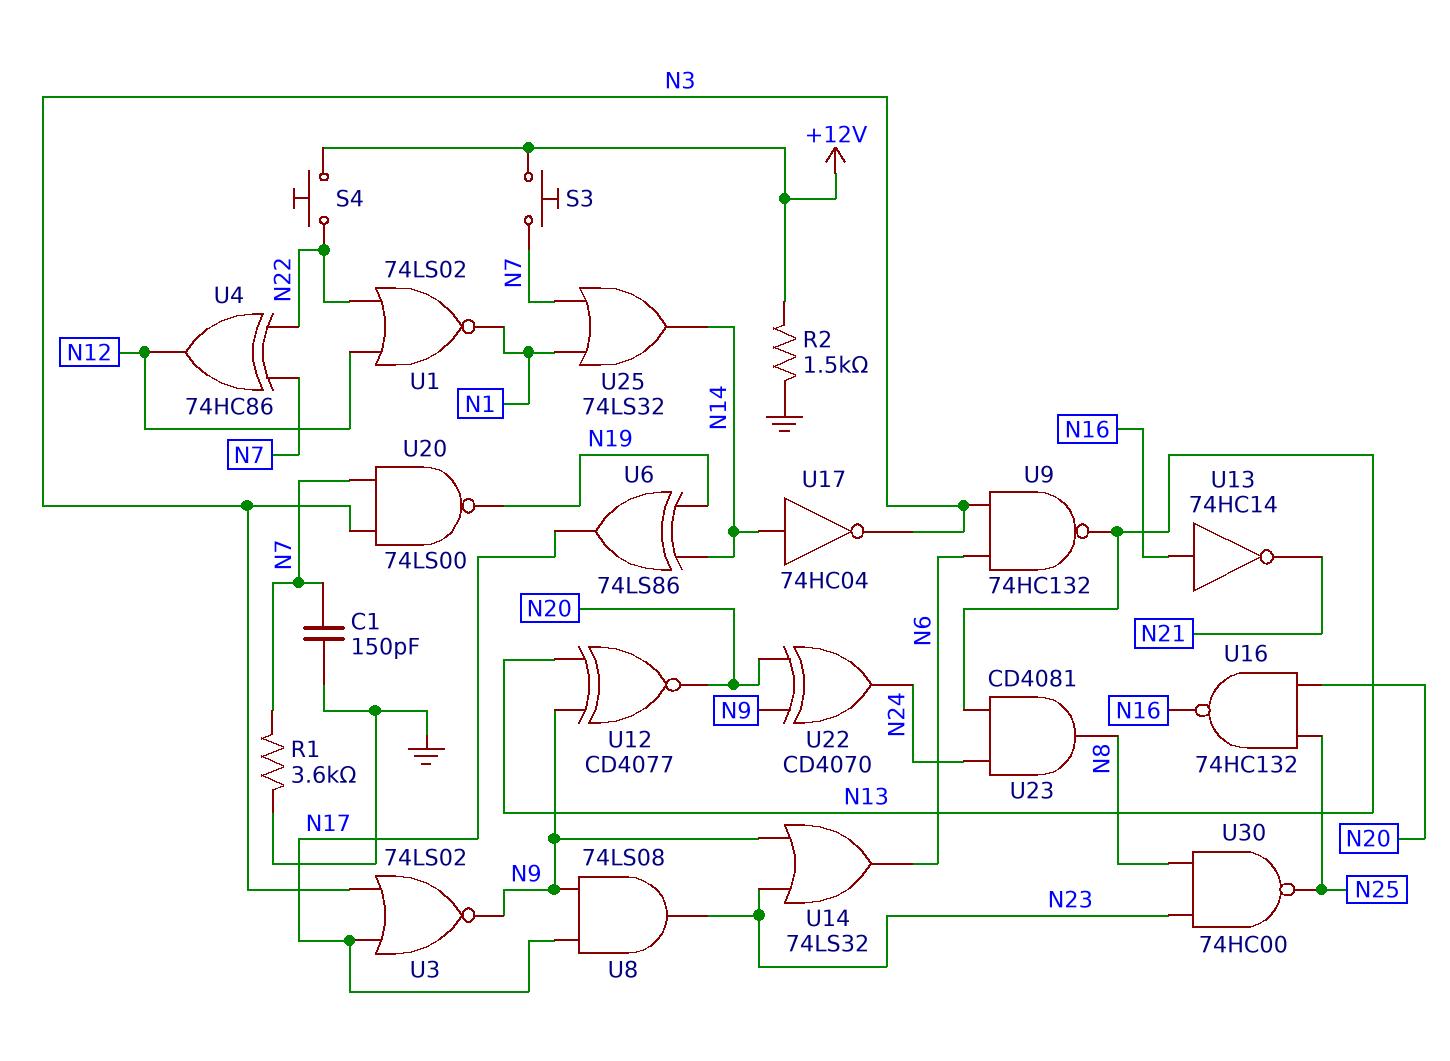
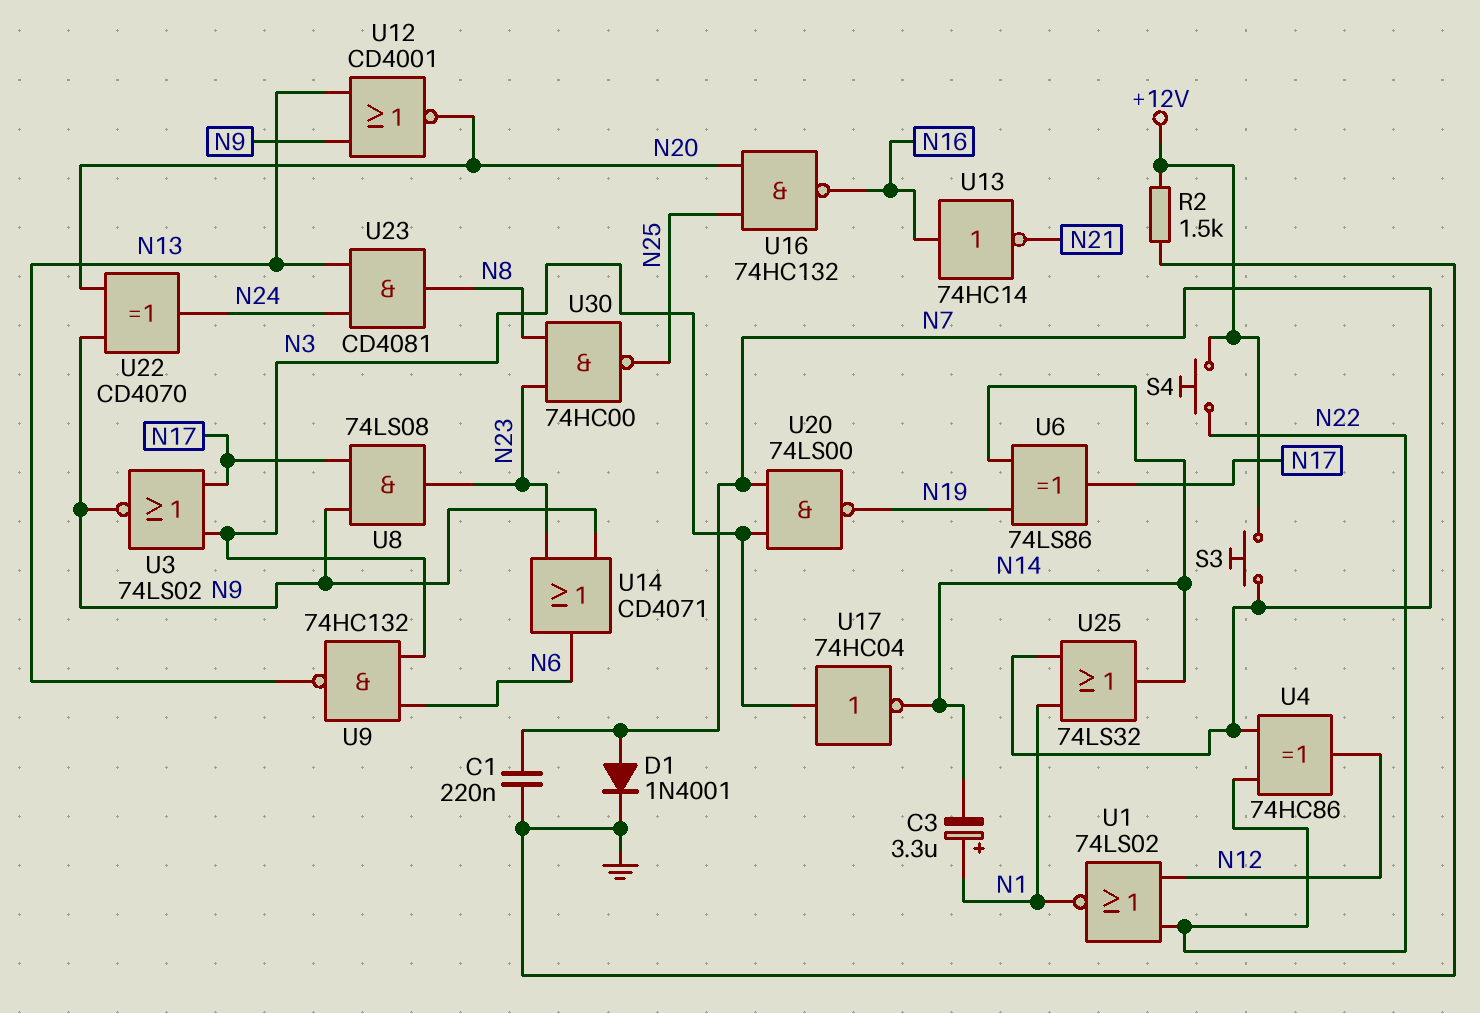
C1: 150pF (GND, N7) -> 220nF (GND, N7)
C3: none -> 3.3uF (plus N1, minus N14)
D1: none -> diode 1N4001 (A N7, K GND)
R1: 3.6k (GND, N7) -> none
U12: XNOR CD4077 (in N9, in N13, out N20) -> NOR CD4001 (in N9, in N13, out N20)
U14: OR 74LS32 (in N9, in N23, out N6) -> OR CD4071 (in N9, in N23, out N6)
U17: NOT 74HC04 (in N14, out N3) -> NOT 74HC04 (in N3, out N14)

